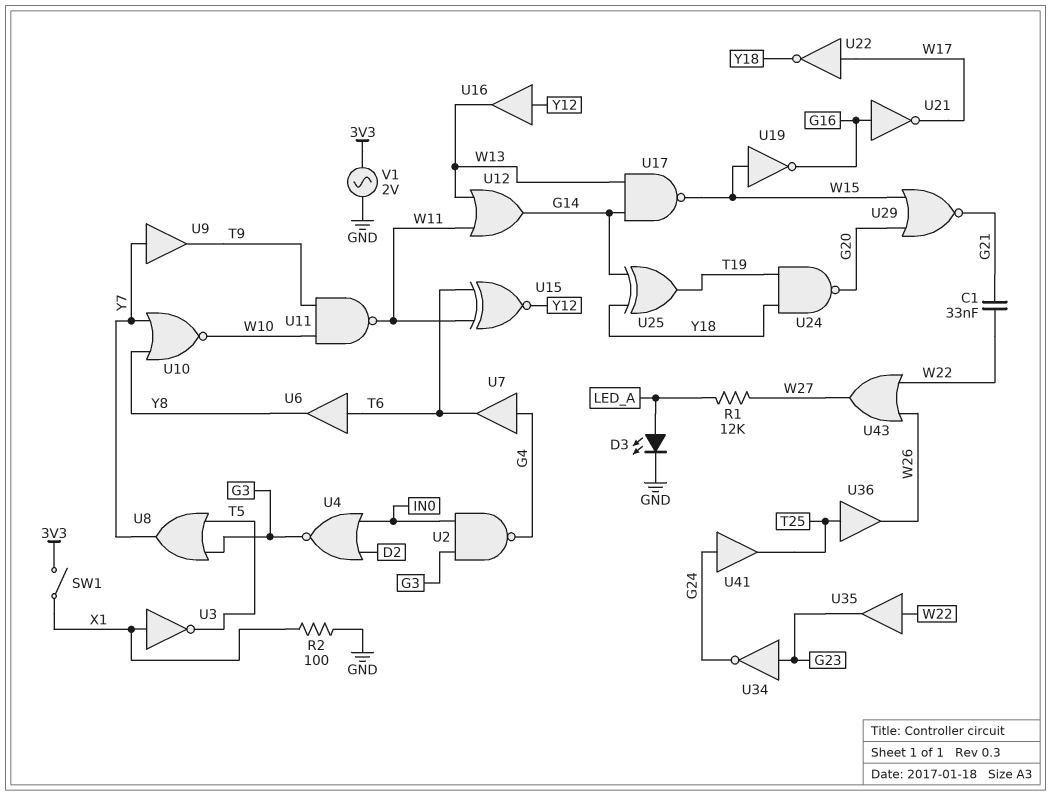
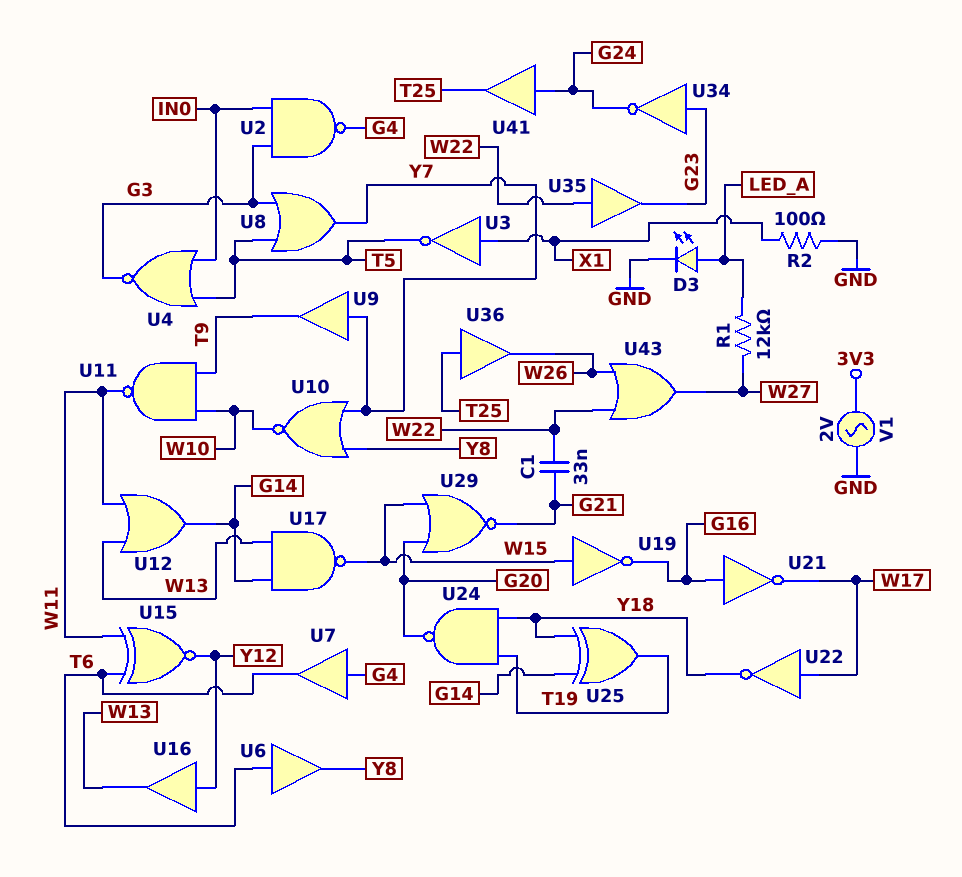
SW1: switch (3V3, X1) -> none
U4: NOR (in D2, in IN0, out G3) -> NOR (in IN0, in T5, out G3)

